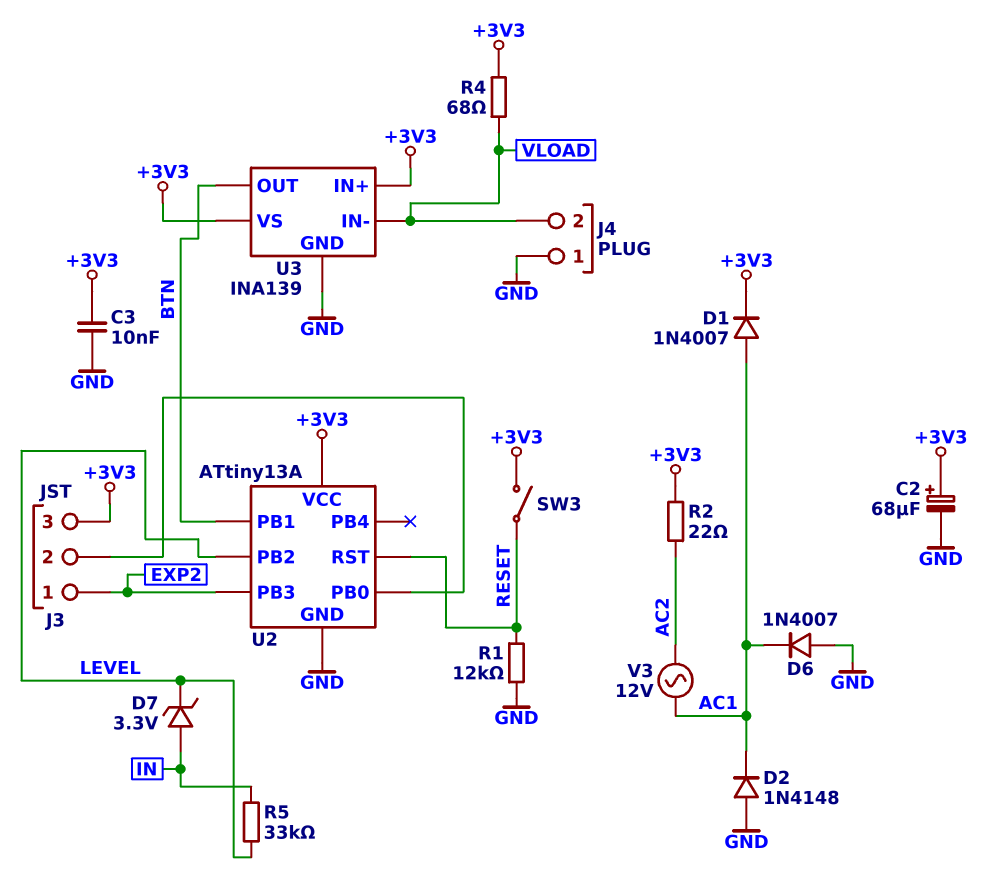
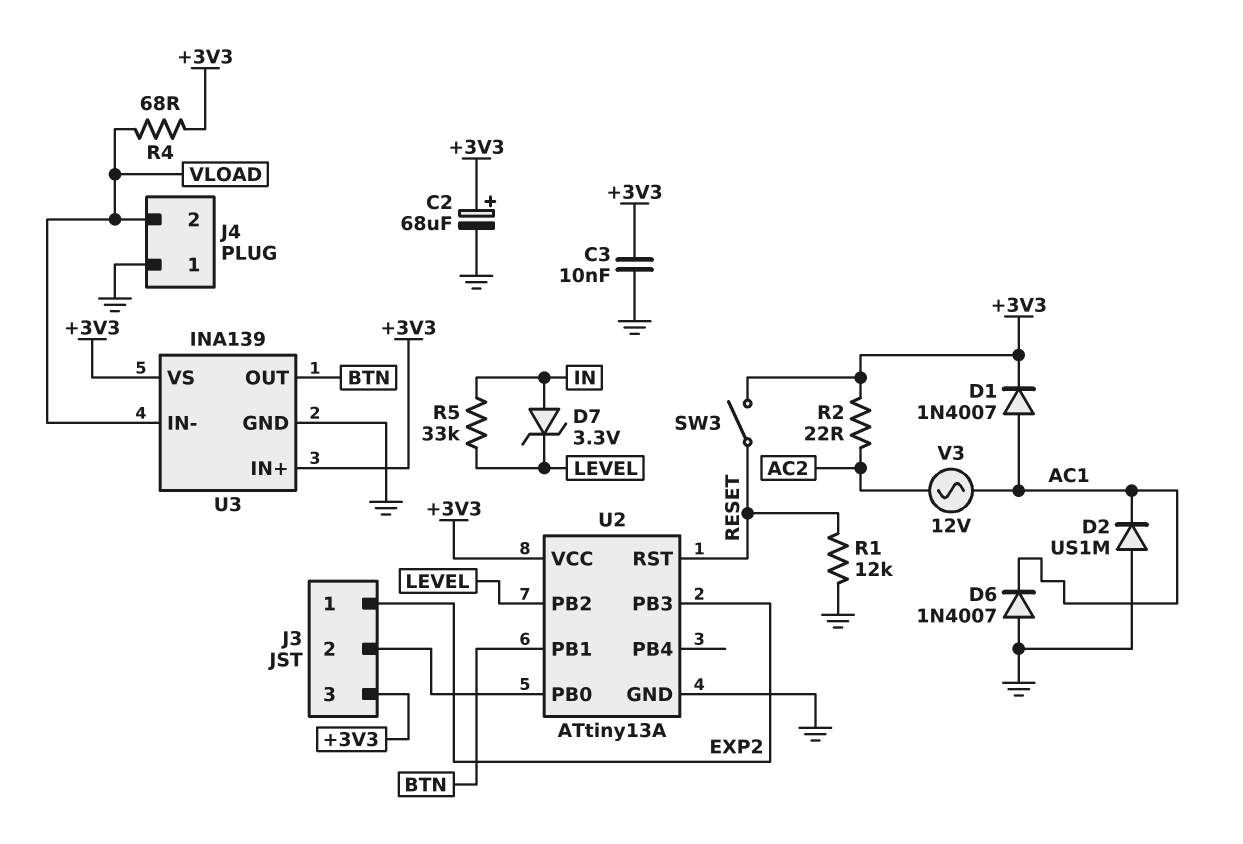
D2: diode 1N4148 (A GND, K AC1) -> diode US1M (A GND, K AC1)

